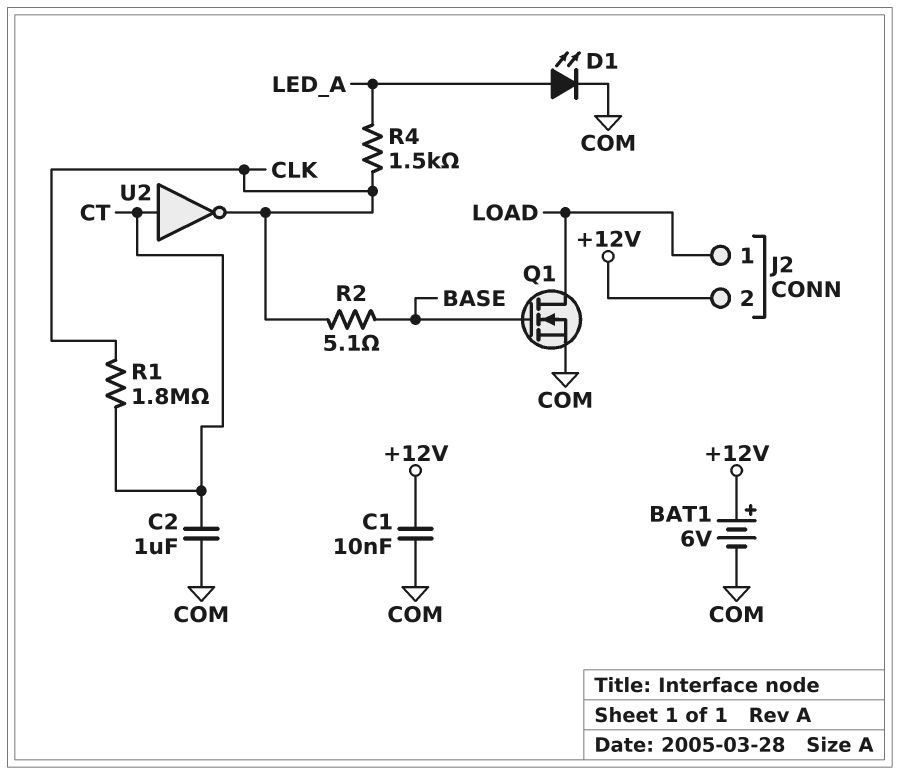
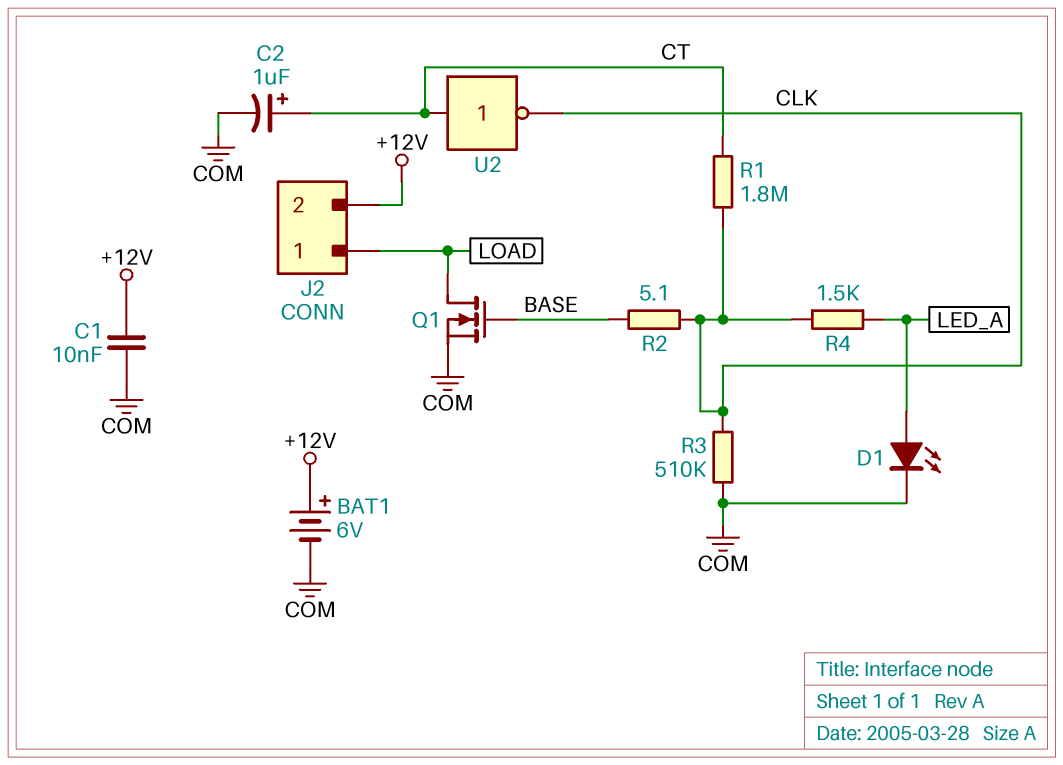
C2: 1uF (COM, CT) -> 1uF (plus CT, minus COM)
R3: none -> 510k (CLK, COM)

